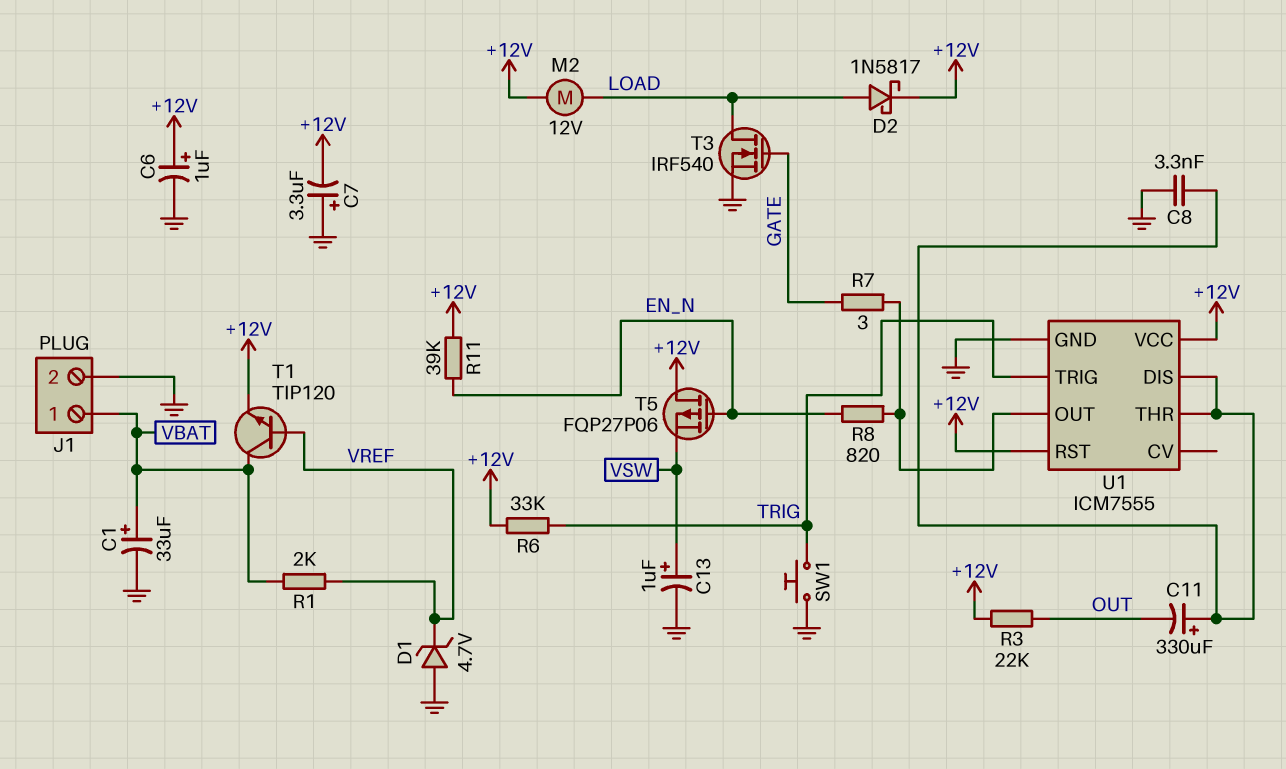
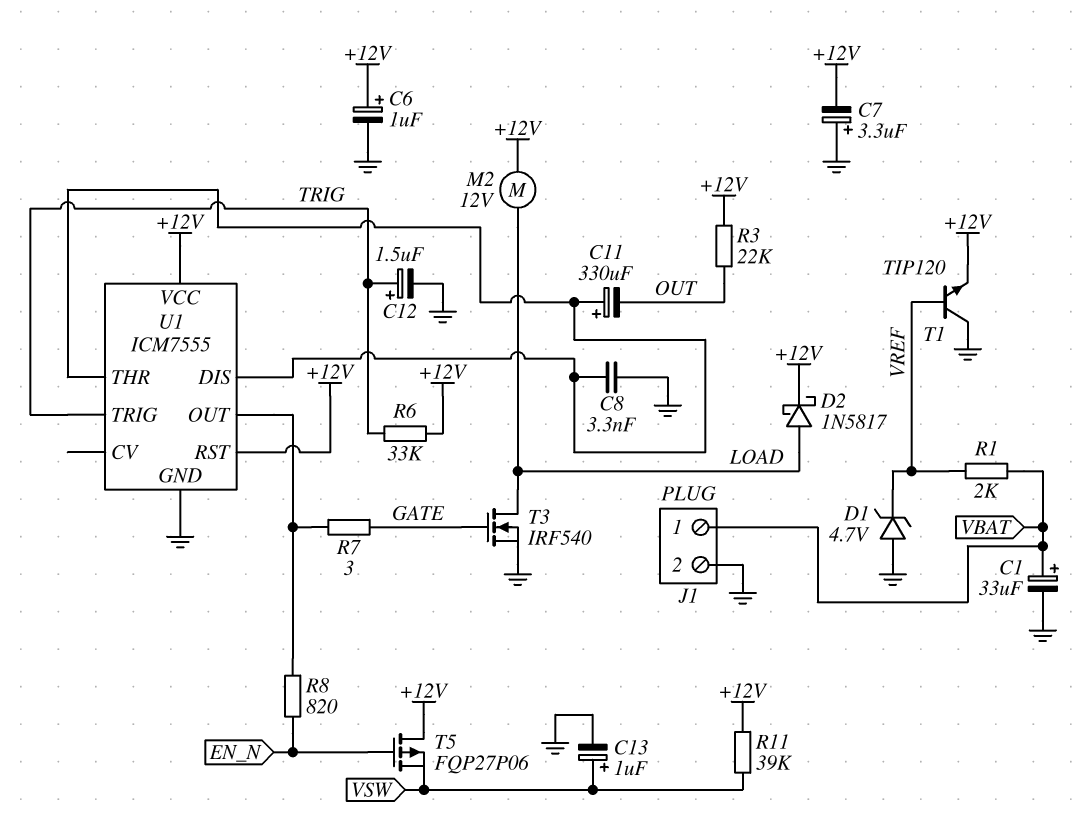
C12: none -> 1.5uF (plus TRIG, minus GND)
R11: 39k (+12V, EN_N) -> 39k (+12V, VSW)
SW1: button (GND, TRIG) -> none
T1: NPN TIP120 (B VREF, C VBAT, E +12V) -> NPN TIP120 (B VREF, C GND, E +12V)

